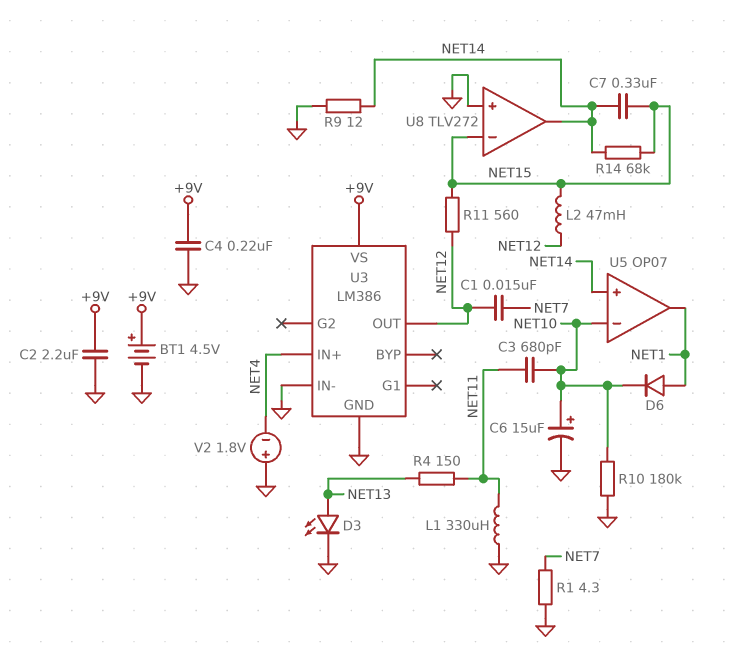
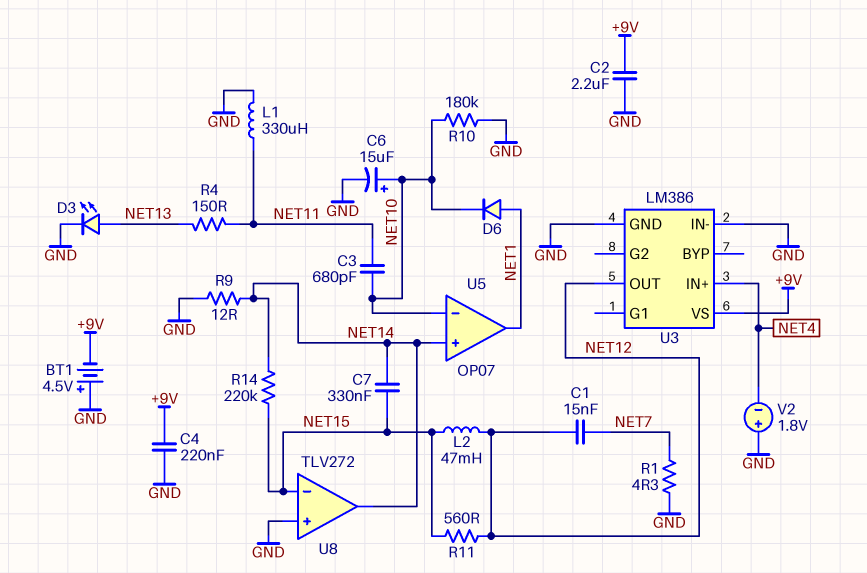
BT1: 4.5V (plus +9V, minus GND) -> 4.5V (plus GND, minus +9V)
R14: 68k (NET14, NET15) -> 220k (NET14, NET15)

